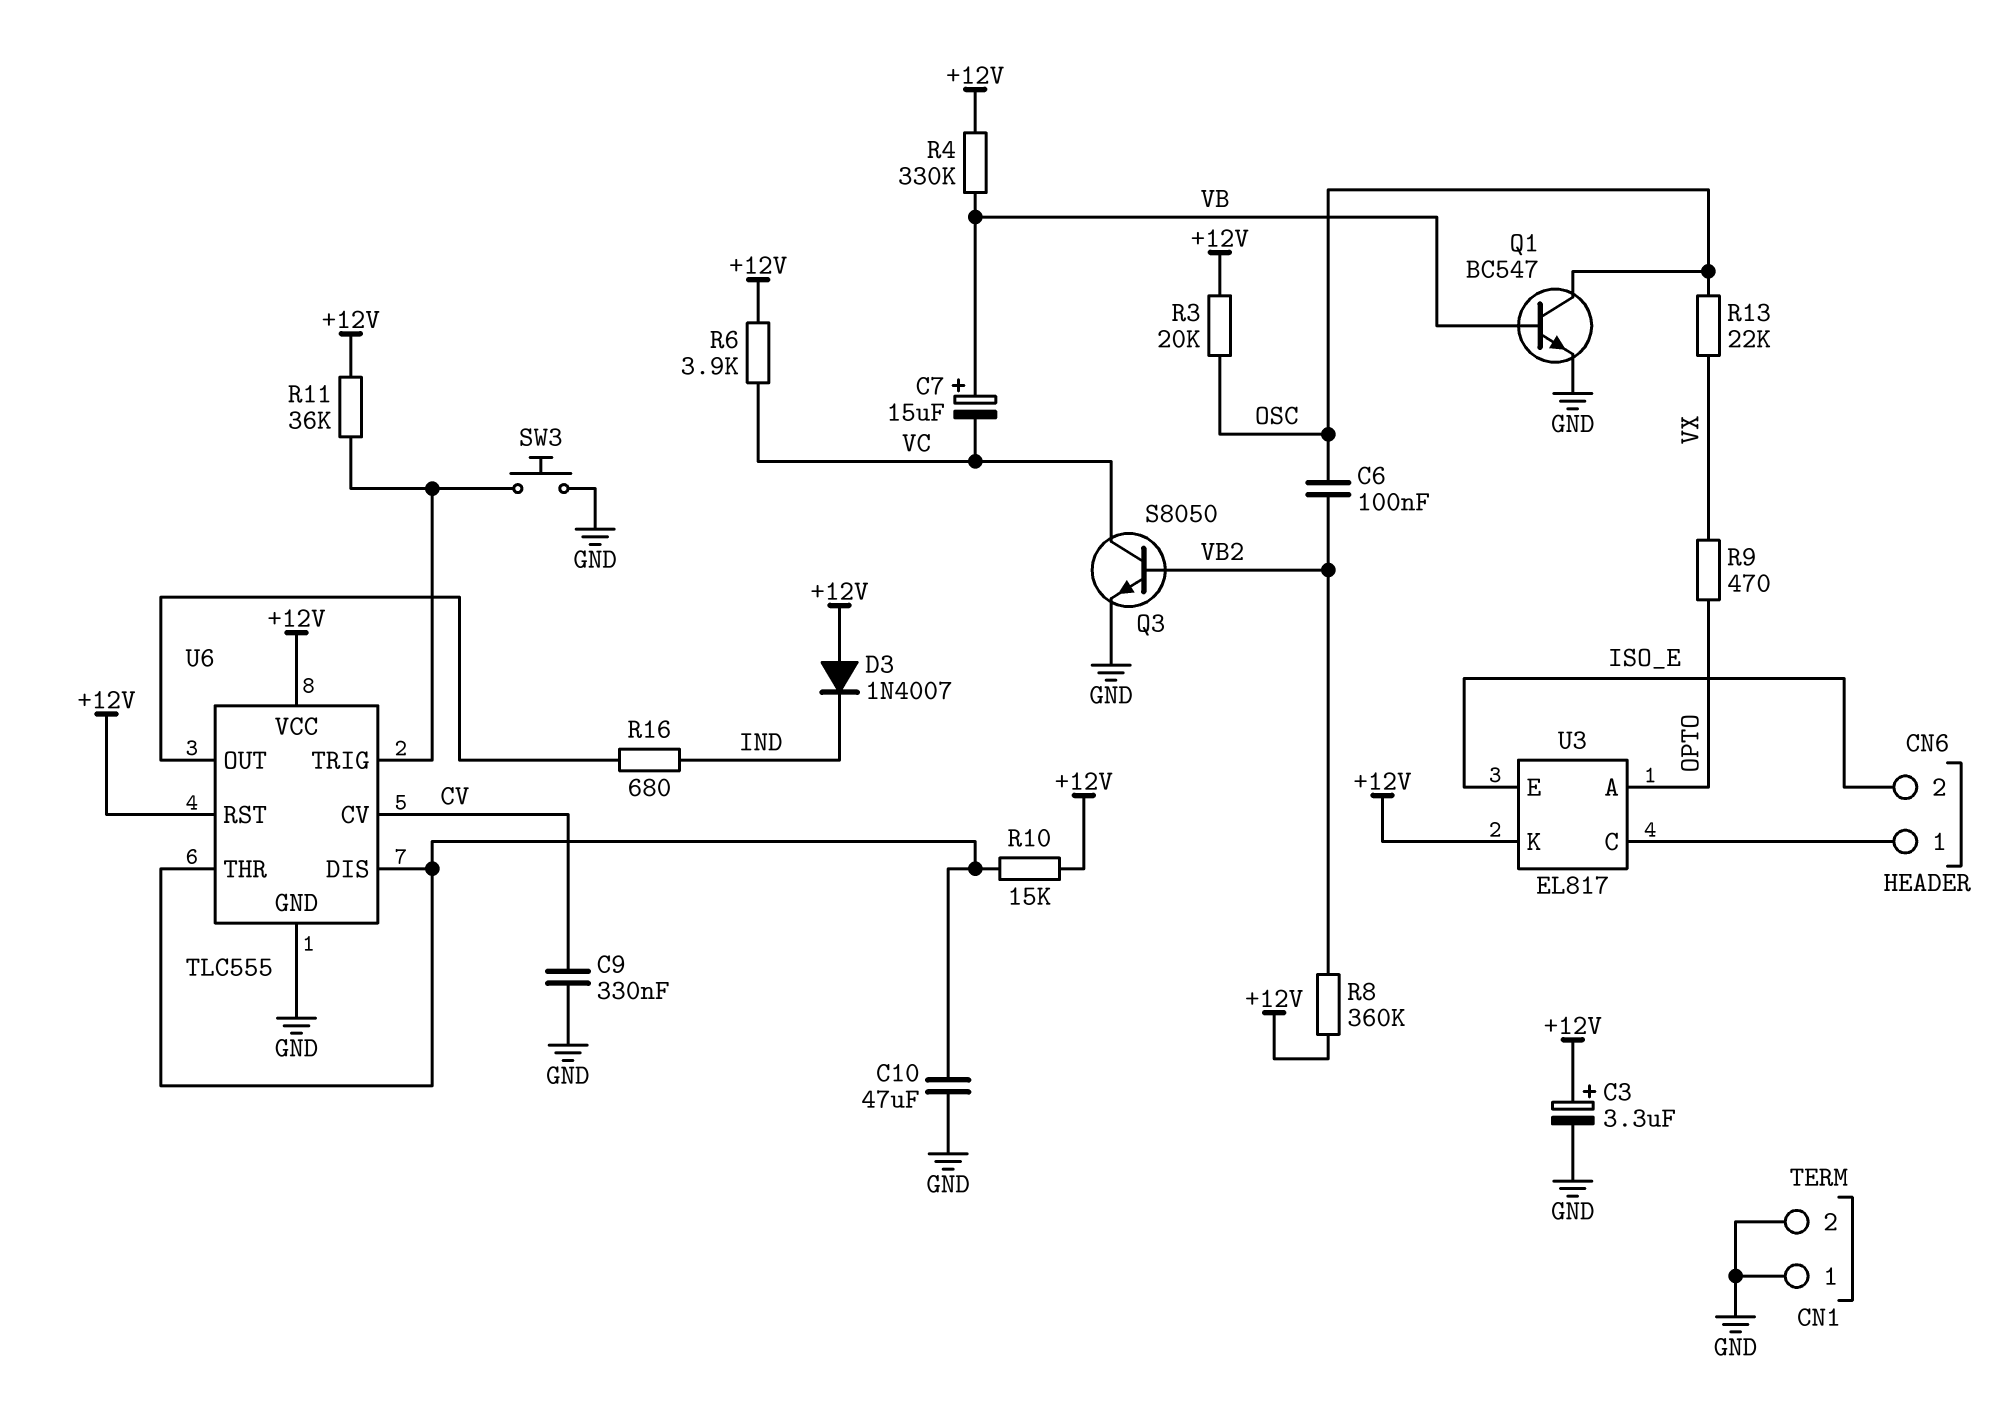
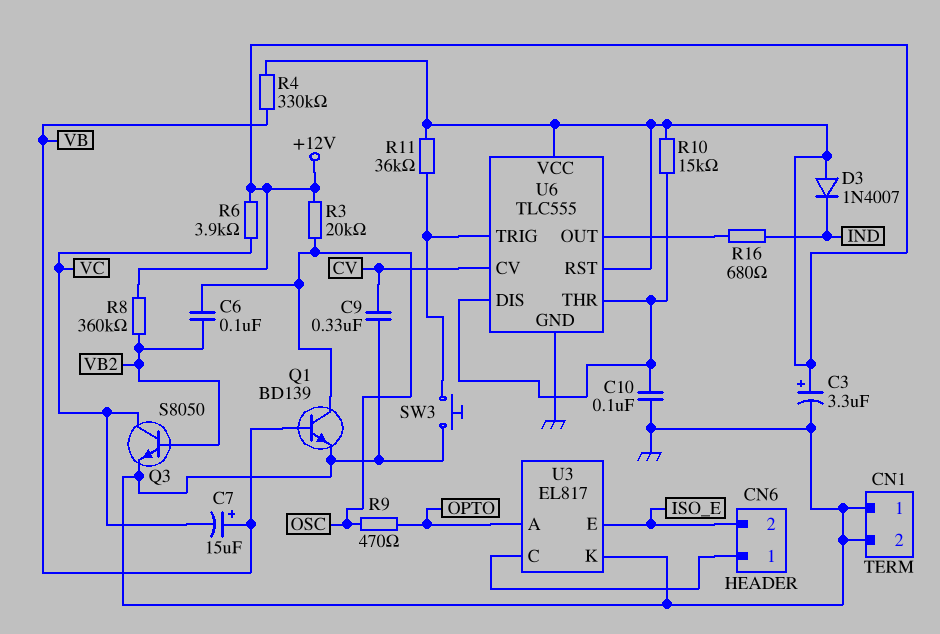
C10: 47uF (GND, U6/DIS) -> 100nF (GND, U6/DIS)
Q1: NPN BC547 (B VB, C OSC, E GND) -> NPN BD139 (B VB, C OSC, E GND)
R9: 470 (OPTO, VX) -> 470 (OPTO, OSC)
R13: 22k (OSC, VX) -> none
U3 pin K: +12V -> GND

